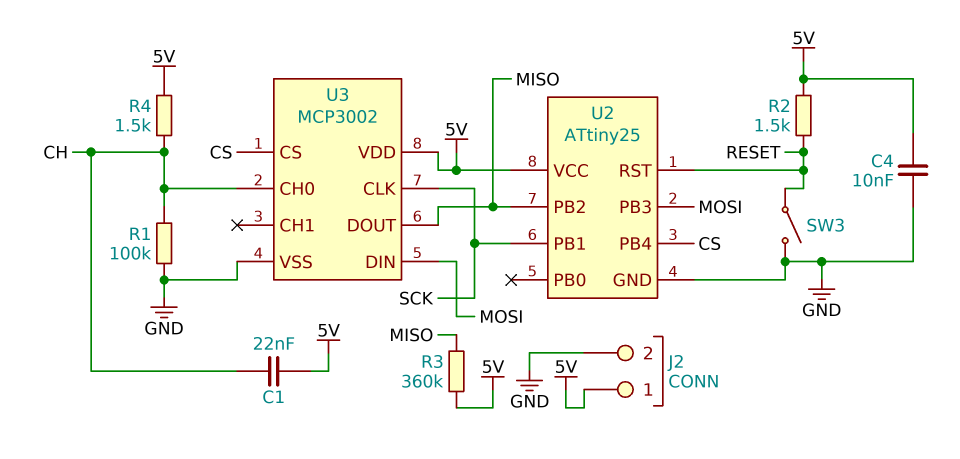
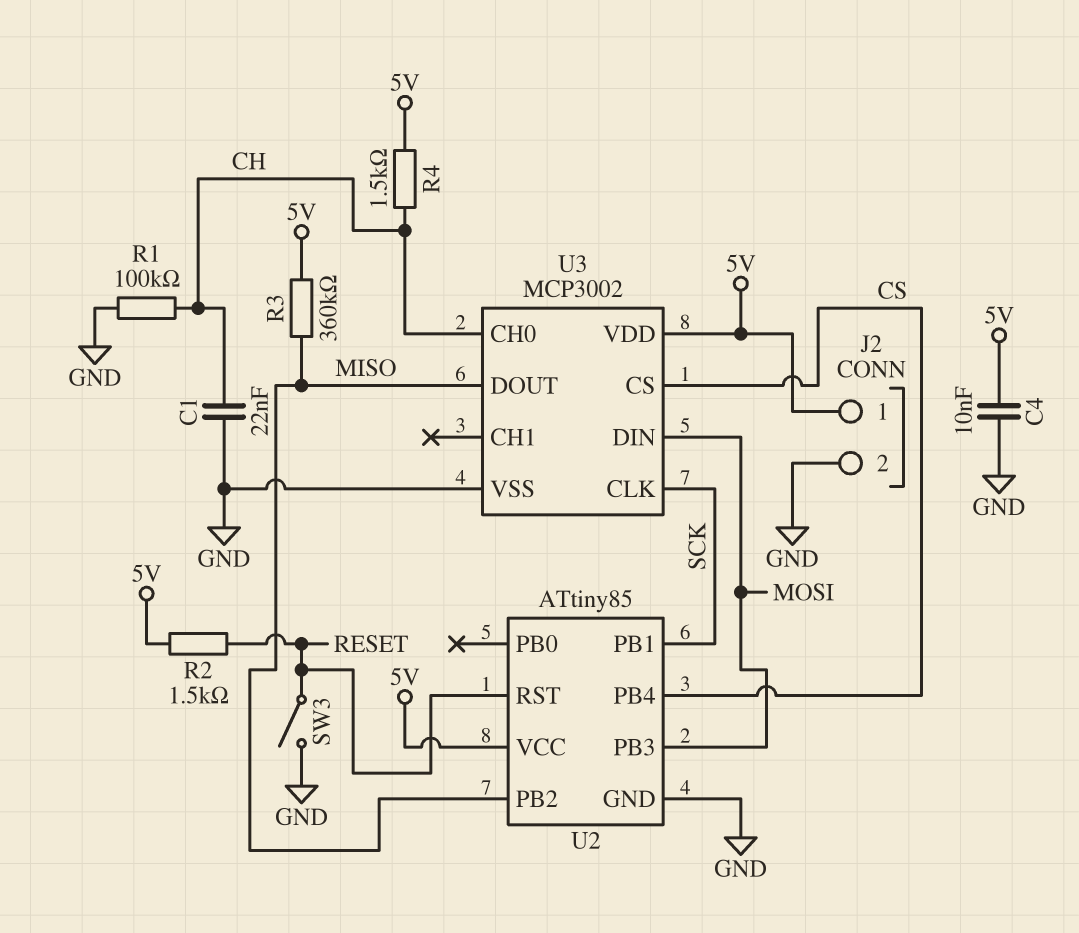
C1: 22nF (5V, CH) -> 22nF (CH, GND)
U2: ATtiny25 -> ATtiny85

